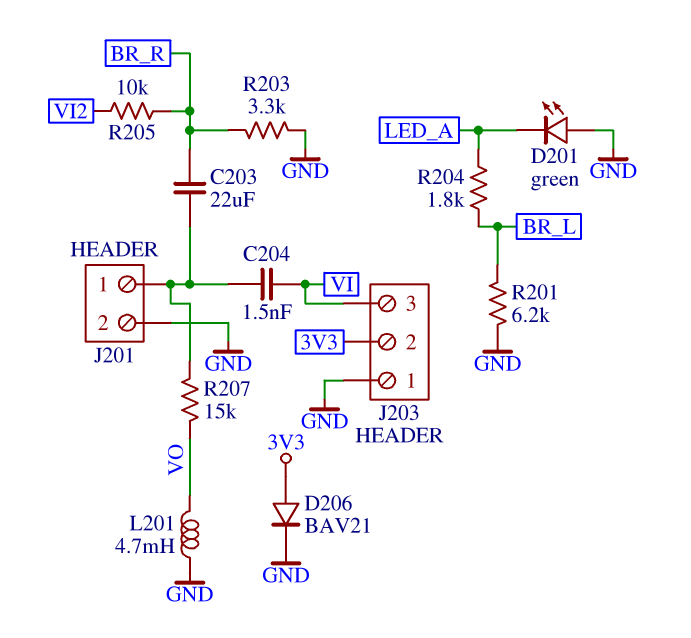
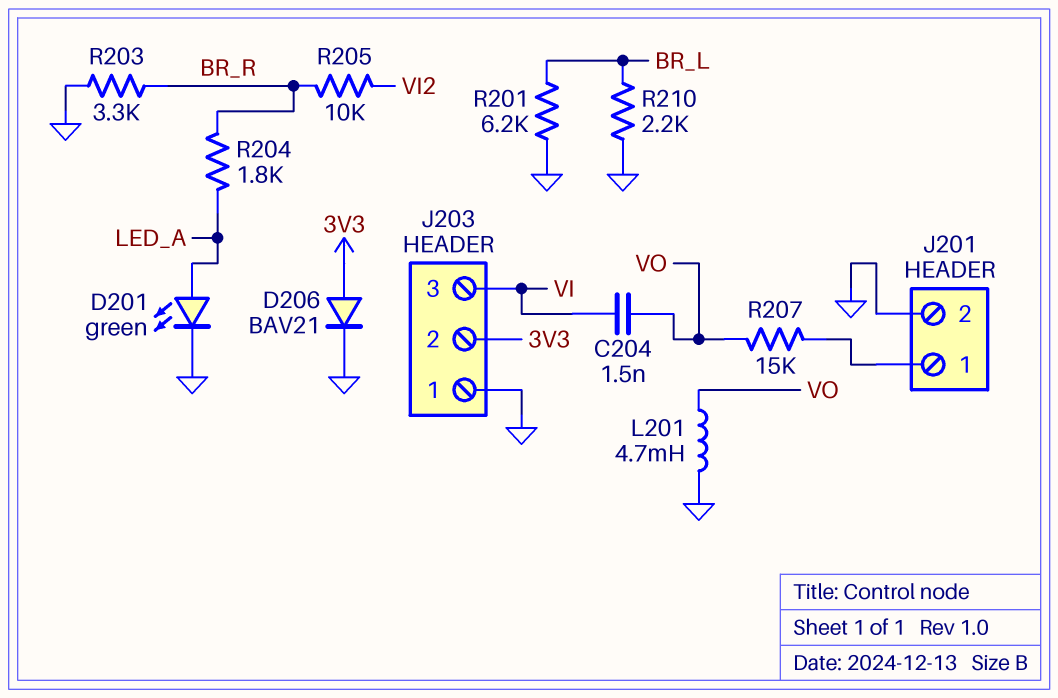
C203: 22uF (BR_R, J201/1) -> none
C204: 1.5nF (J201/1, VI) -> 1.5nF (VI, VO)
D201: LED green (A GND, K LED_A) -> LED green (A LED_A, K GND)
R204: 1.8k (BR_L, LED_A) -> 1.8k (BR_R, LED_A)
R210: none -> 2.2k (BR_L, GND)

